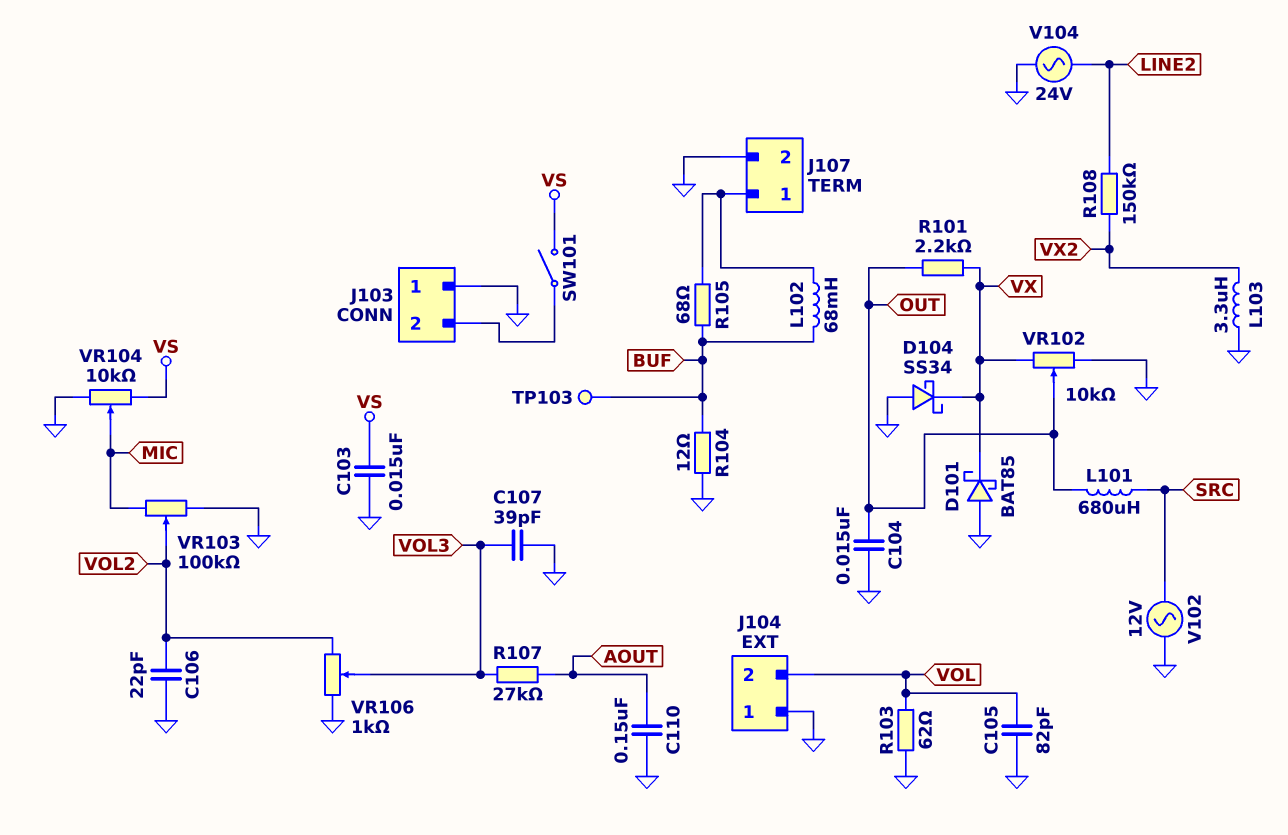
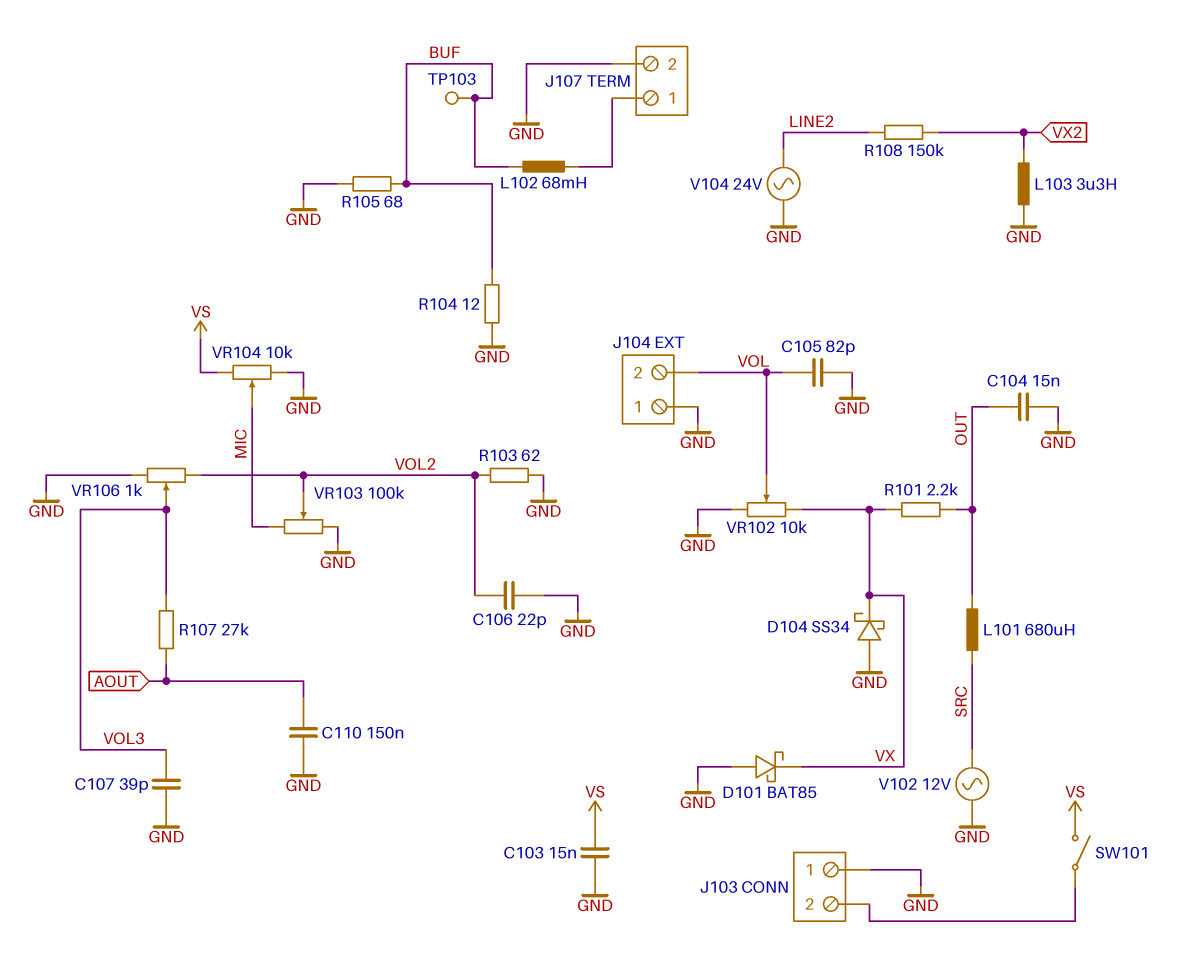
R103: 62 (GND, VOL) -> 62 (GND, VOL2)
R105: 68 (BUF, J107/1) -> 68 (BUF, GND)
VR102: 10k (GND, VX, wiper OUT) -> 10k (GND, VX, wiper VOL)

